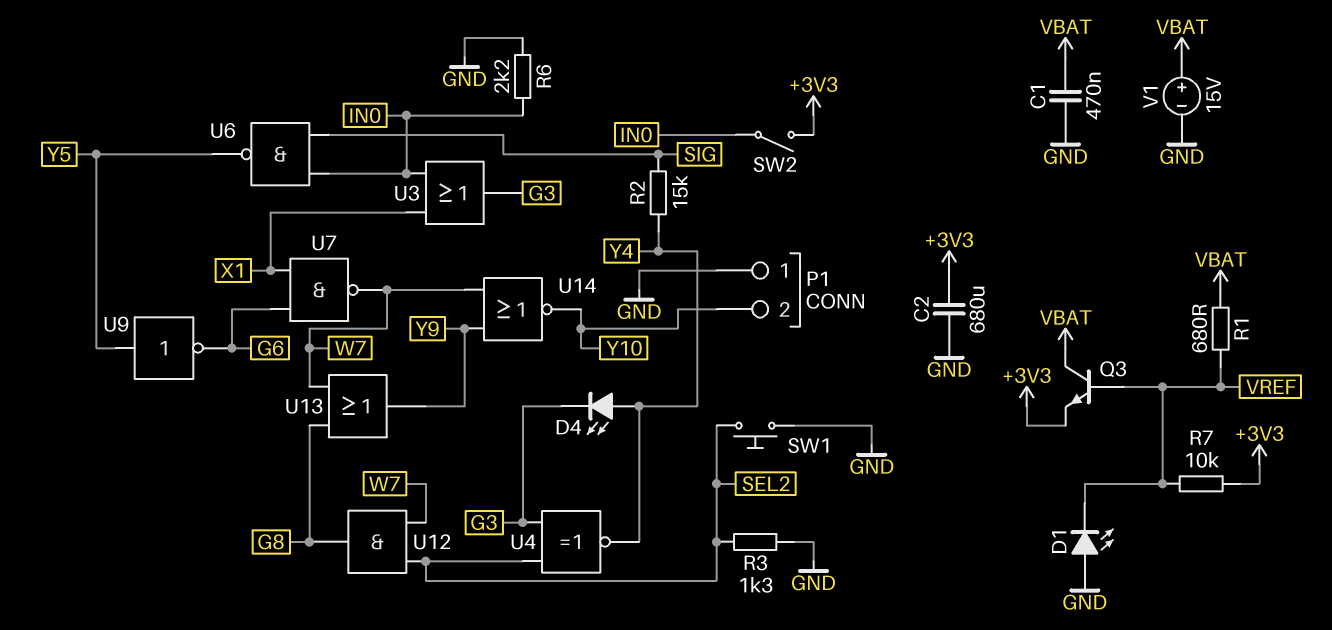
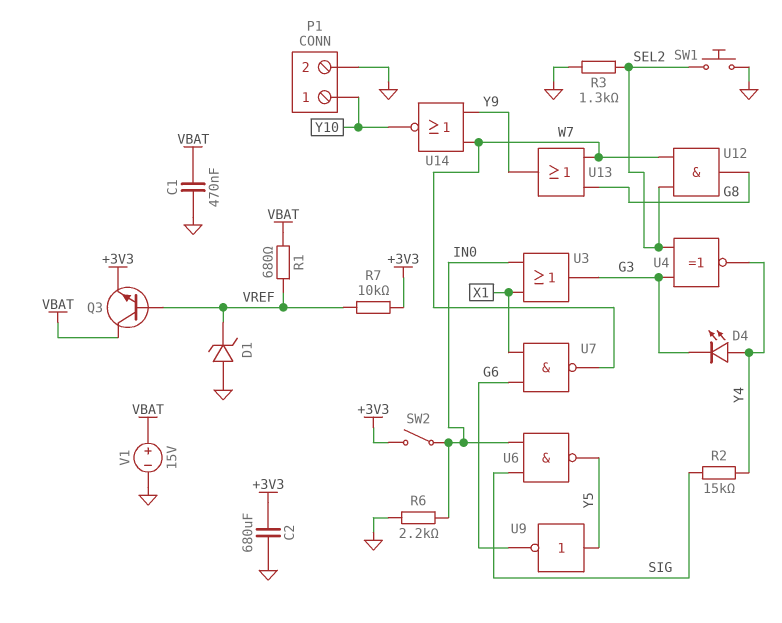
D1: LED (A GND, K VREF) -> zener (A GND, K VREF)
P1 pin 1: GND -> Y10
P1 pin 2: Y10 -> GND

